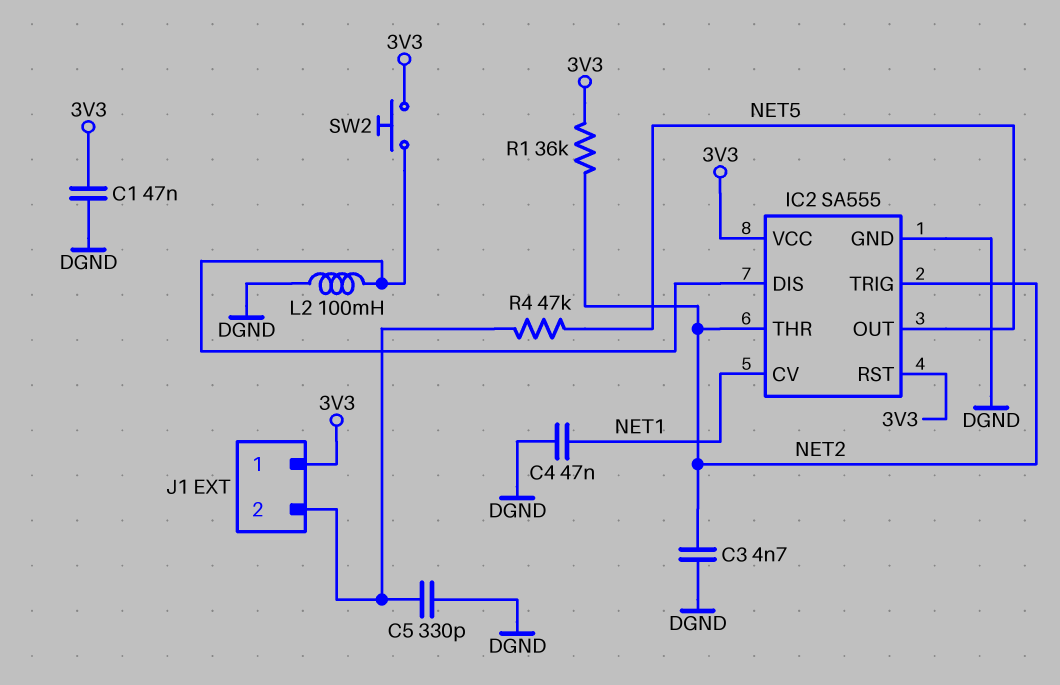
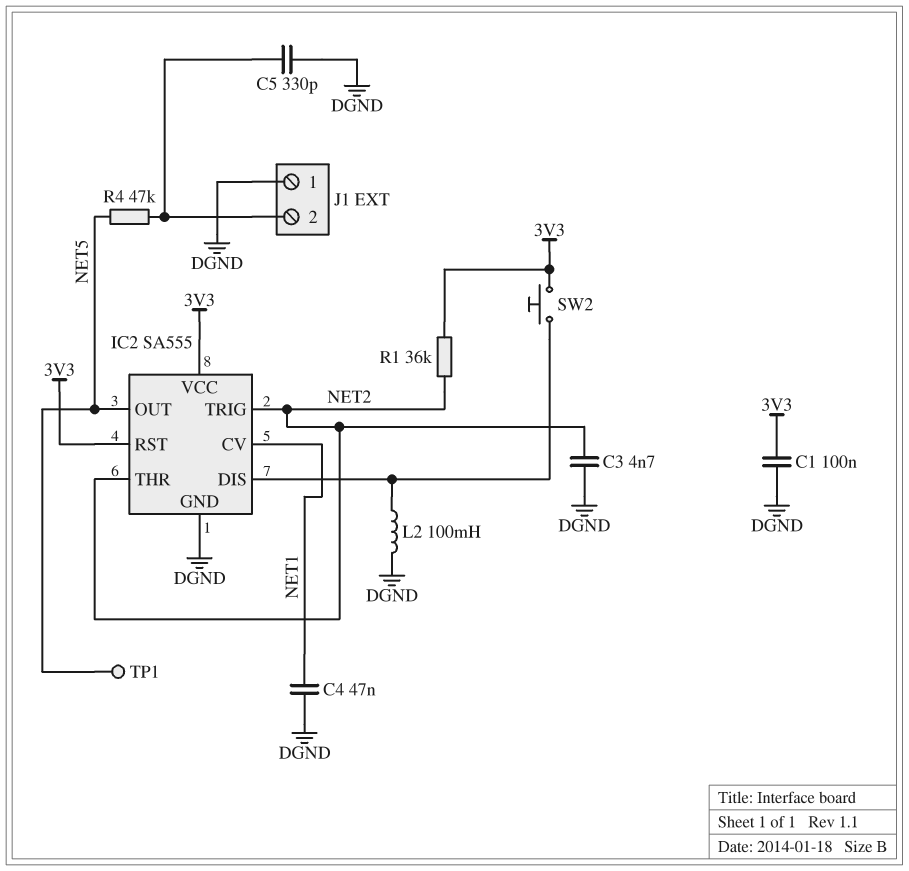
C1: 47nF (3V3, DGND) -> 100nF (3V3, DGND)
J1 pin 1: 3V3 -> DGND
TP1: none -> test point (NET5)

